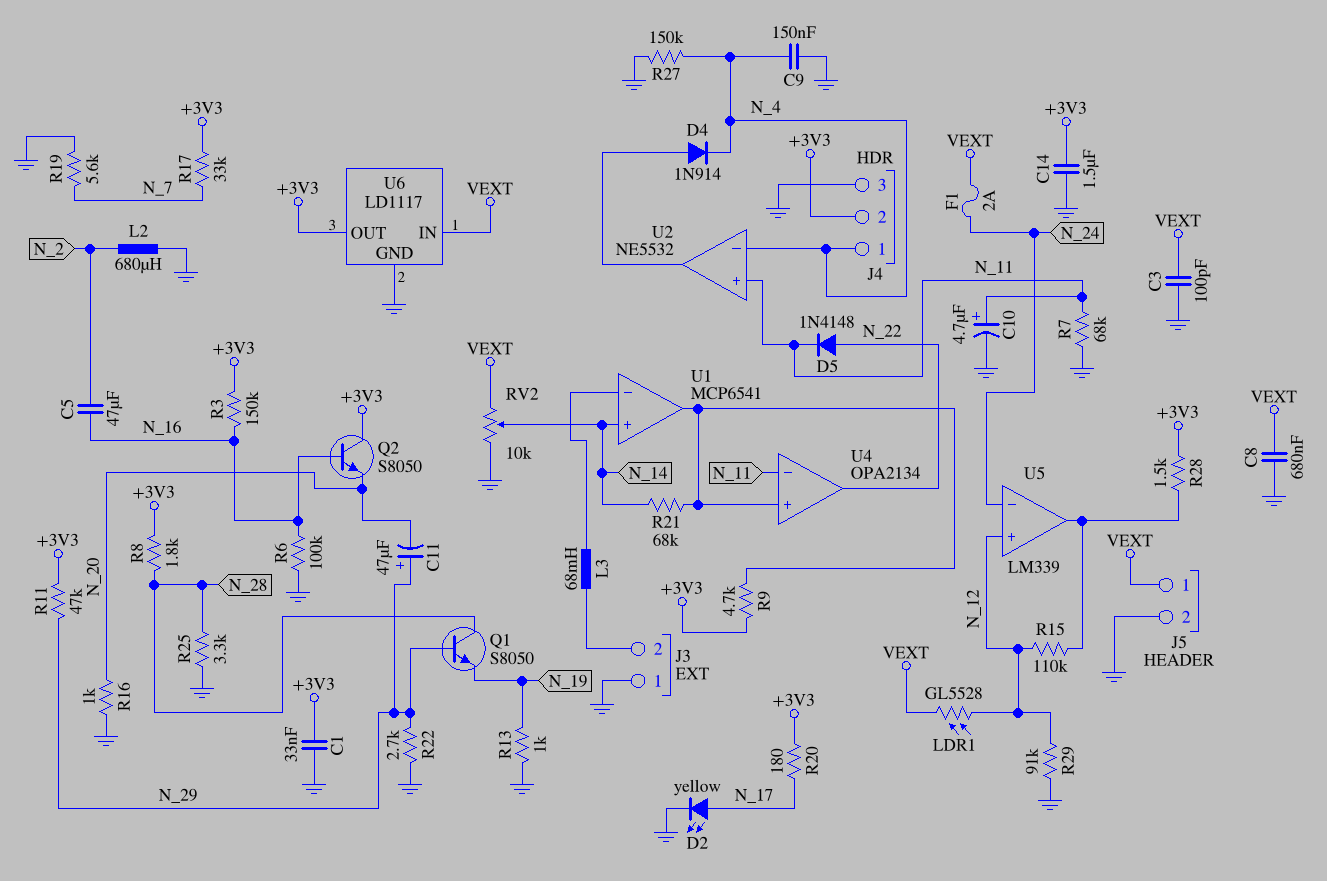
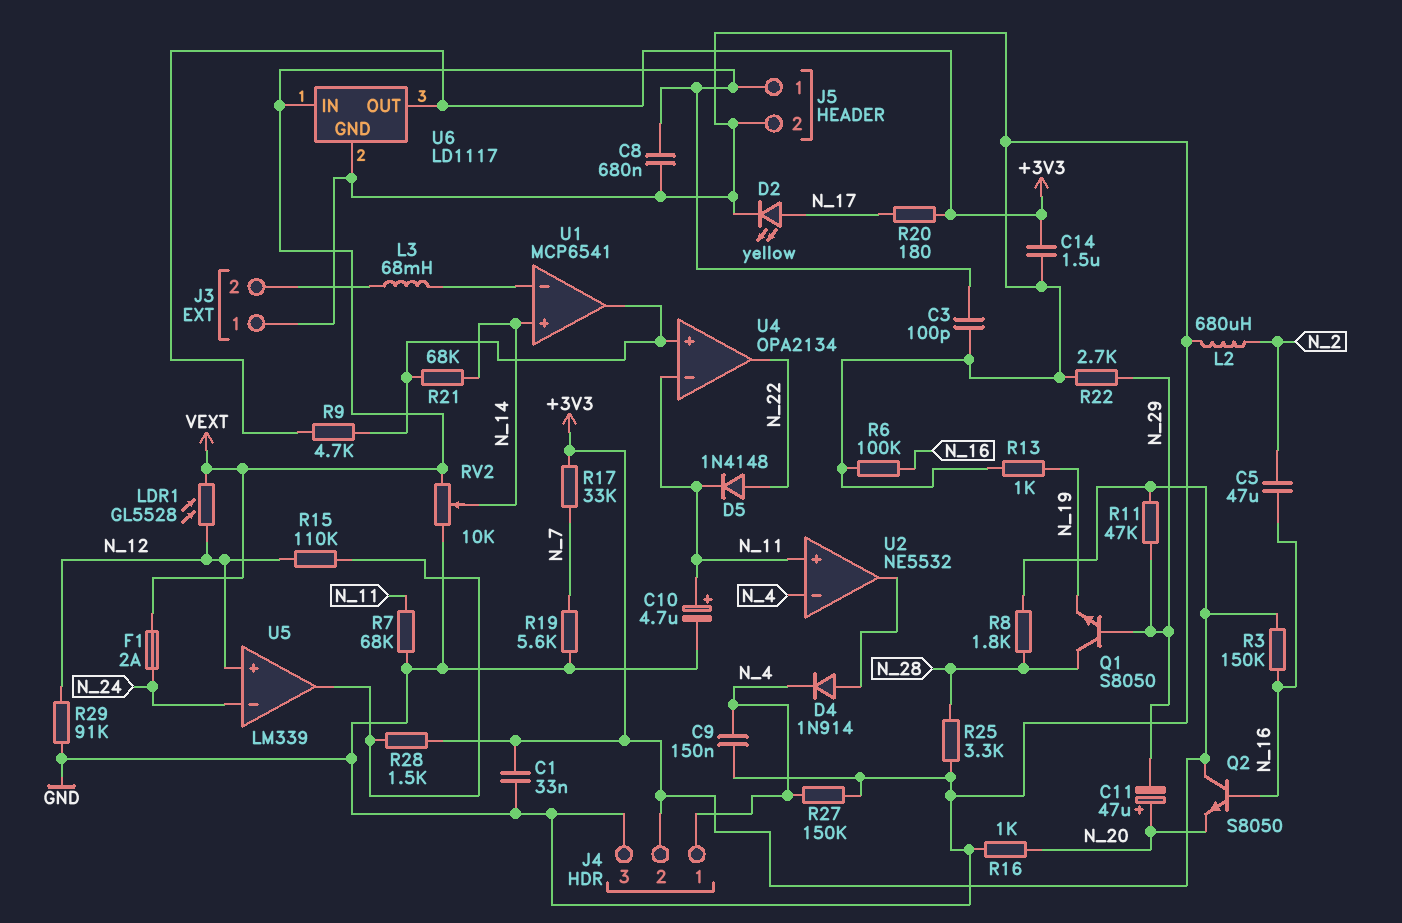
C11: 47uF (plus N_29, minus N_20) -> 47uF (plus N_20, minus N_29)

